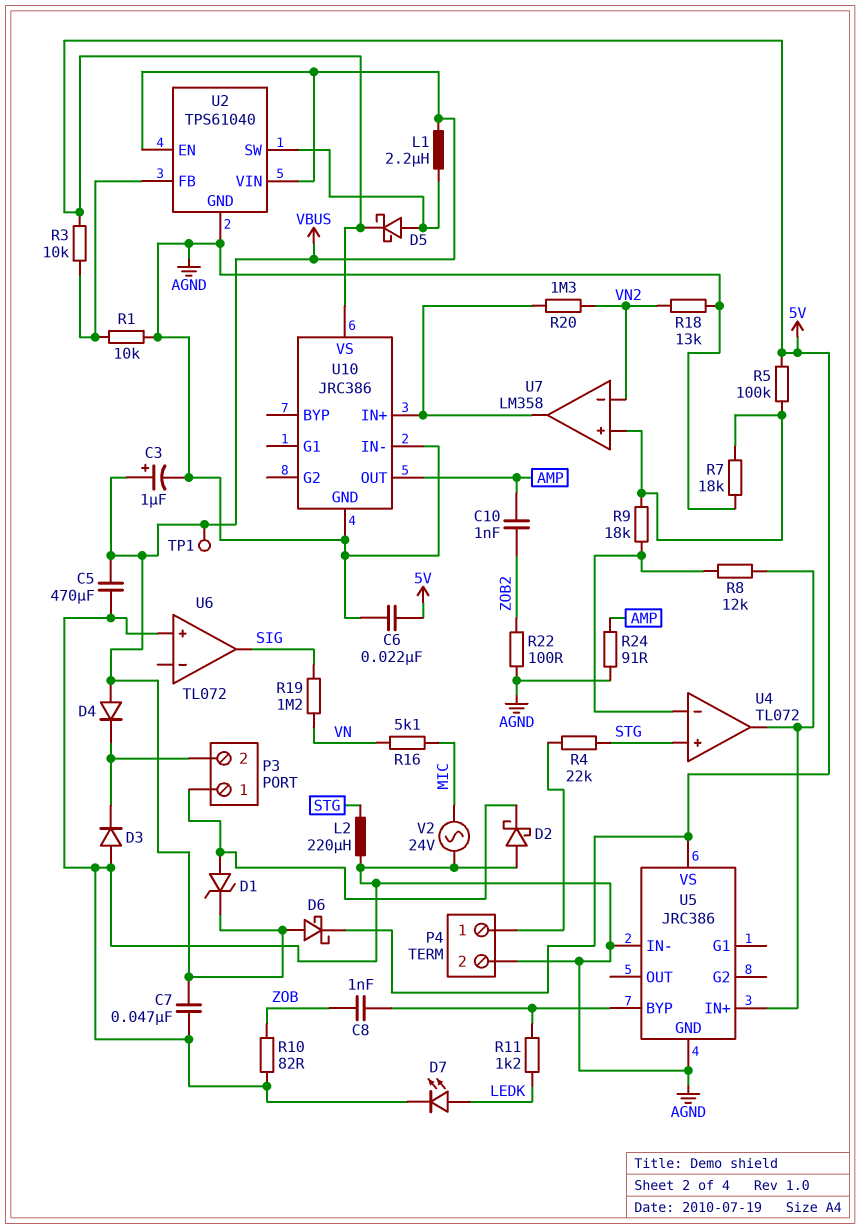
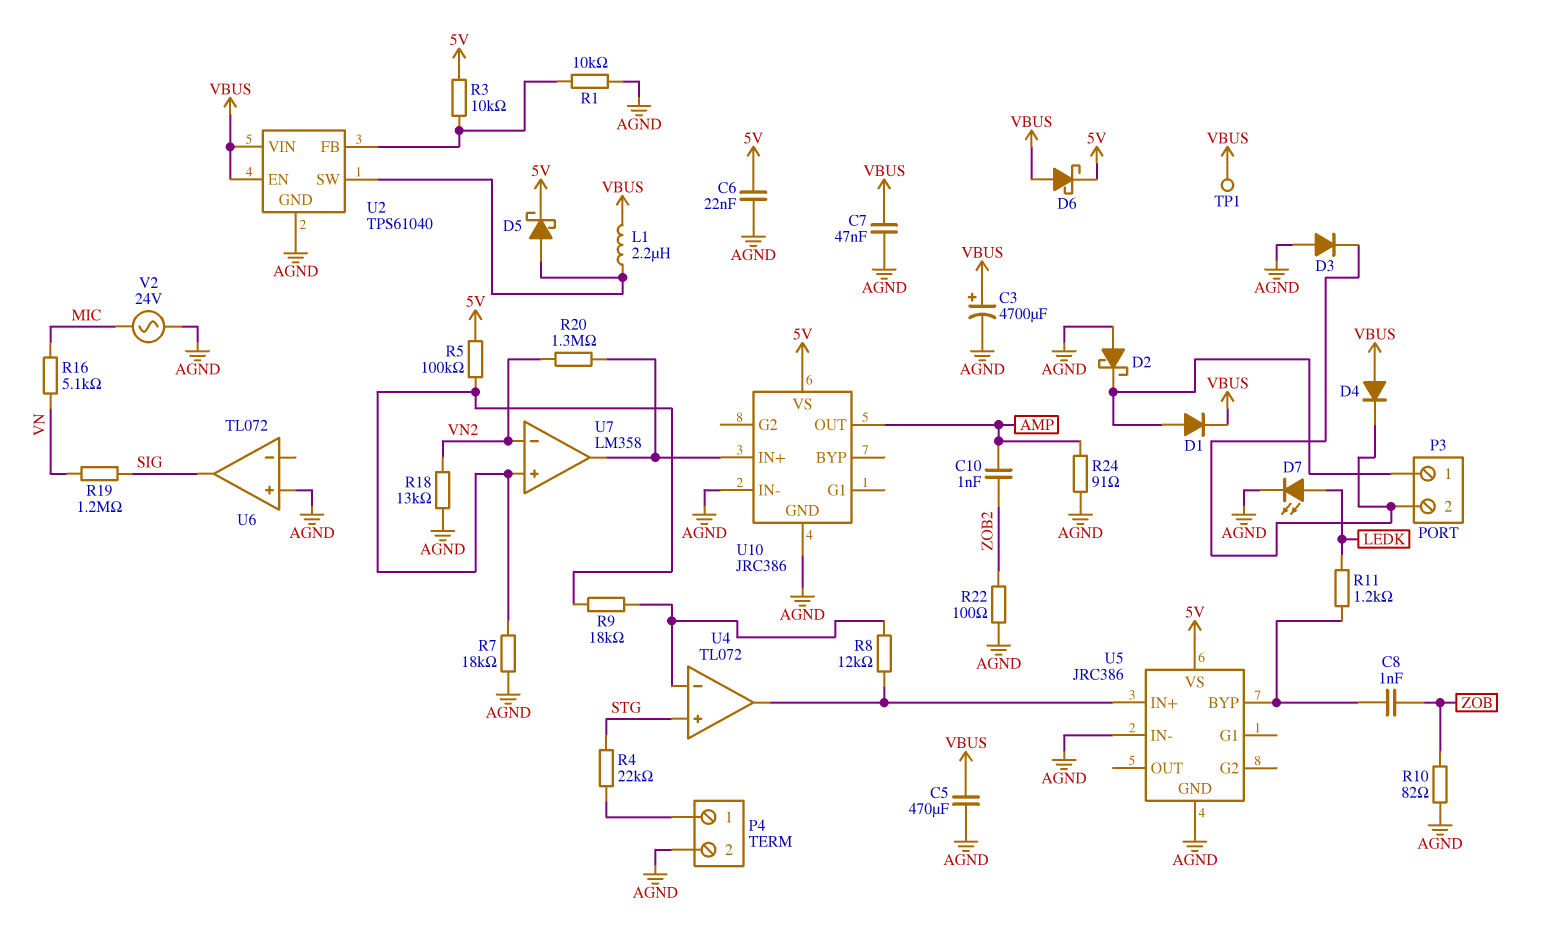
C3: 1uF (plus VBUS, minus AGND) -> 4700uF (plus VBUS, minus AGND)
D1: zener (A P3/1, K VBUS) -> diode (A P3/1, K VBUS)
L2: 220uH (AGND, STG) -> none

